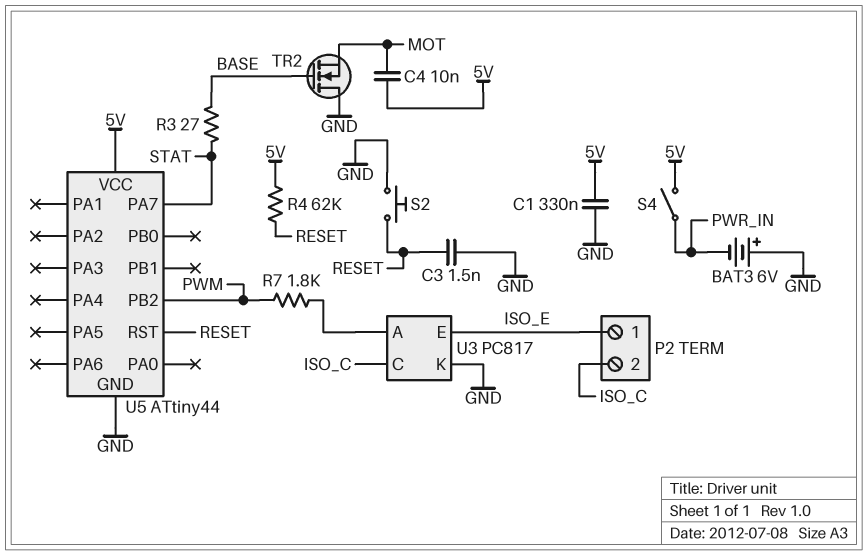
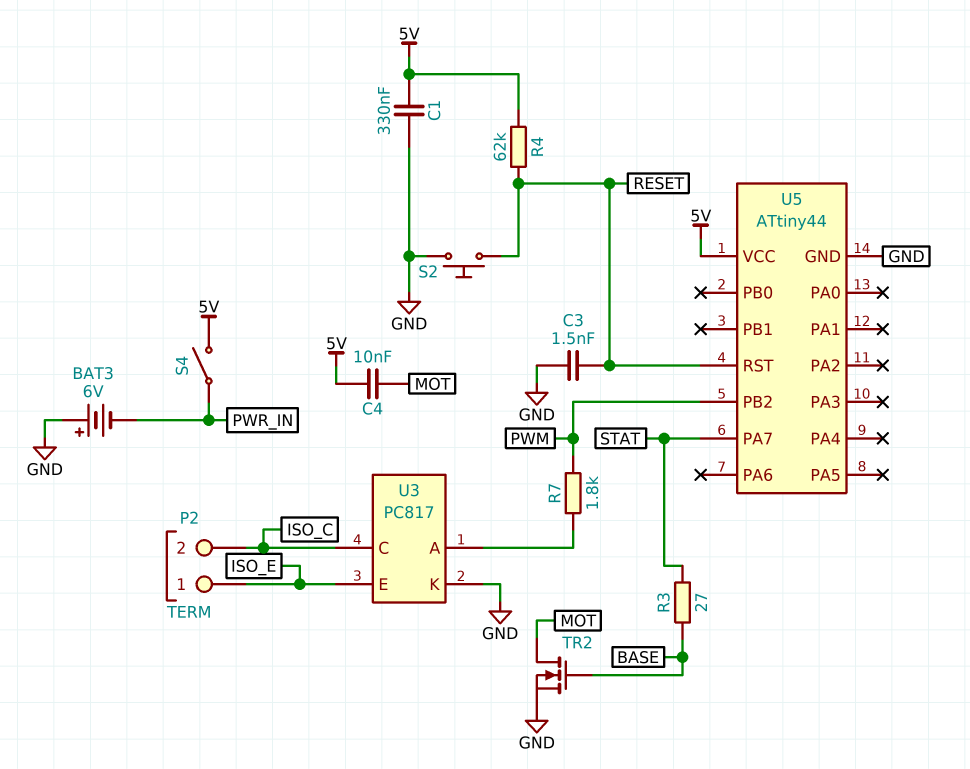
TR2: NMOS (G BASE, D GND, S MOT) -> NMOS (G BASE, D MOT, S GND)

